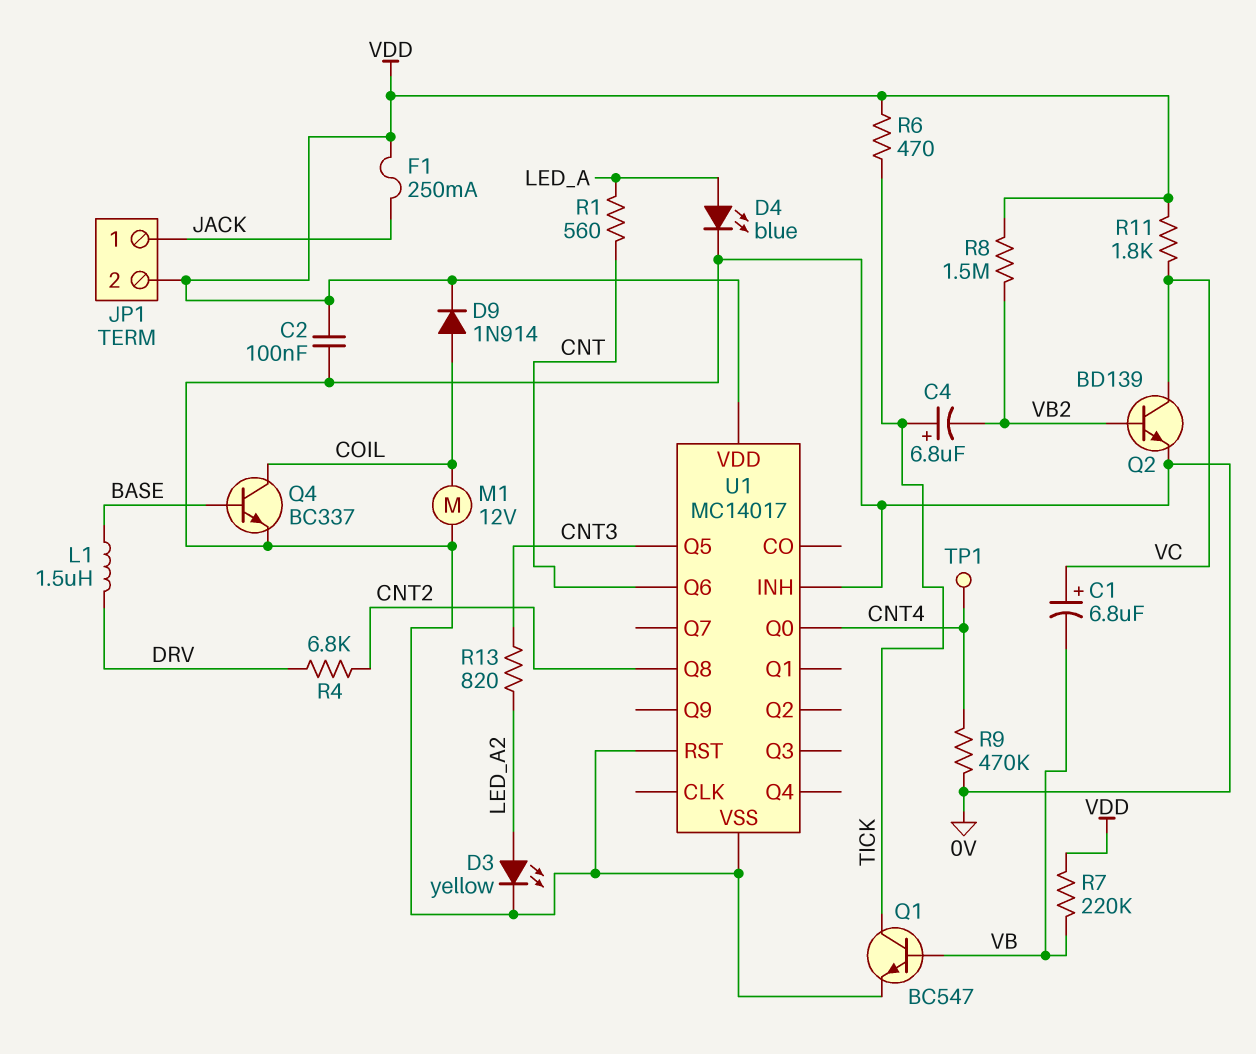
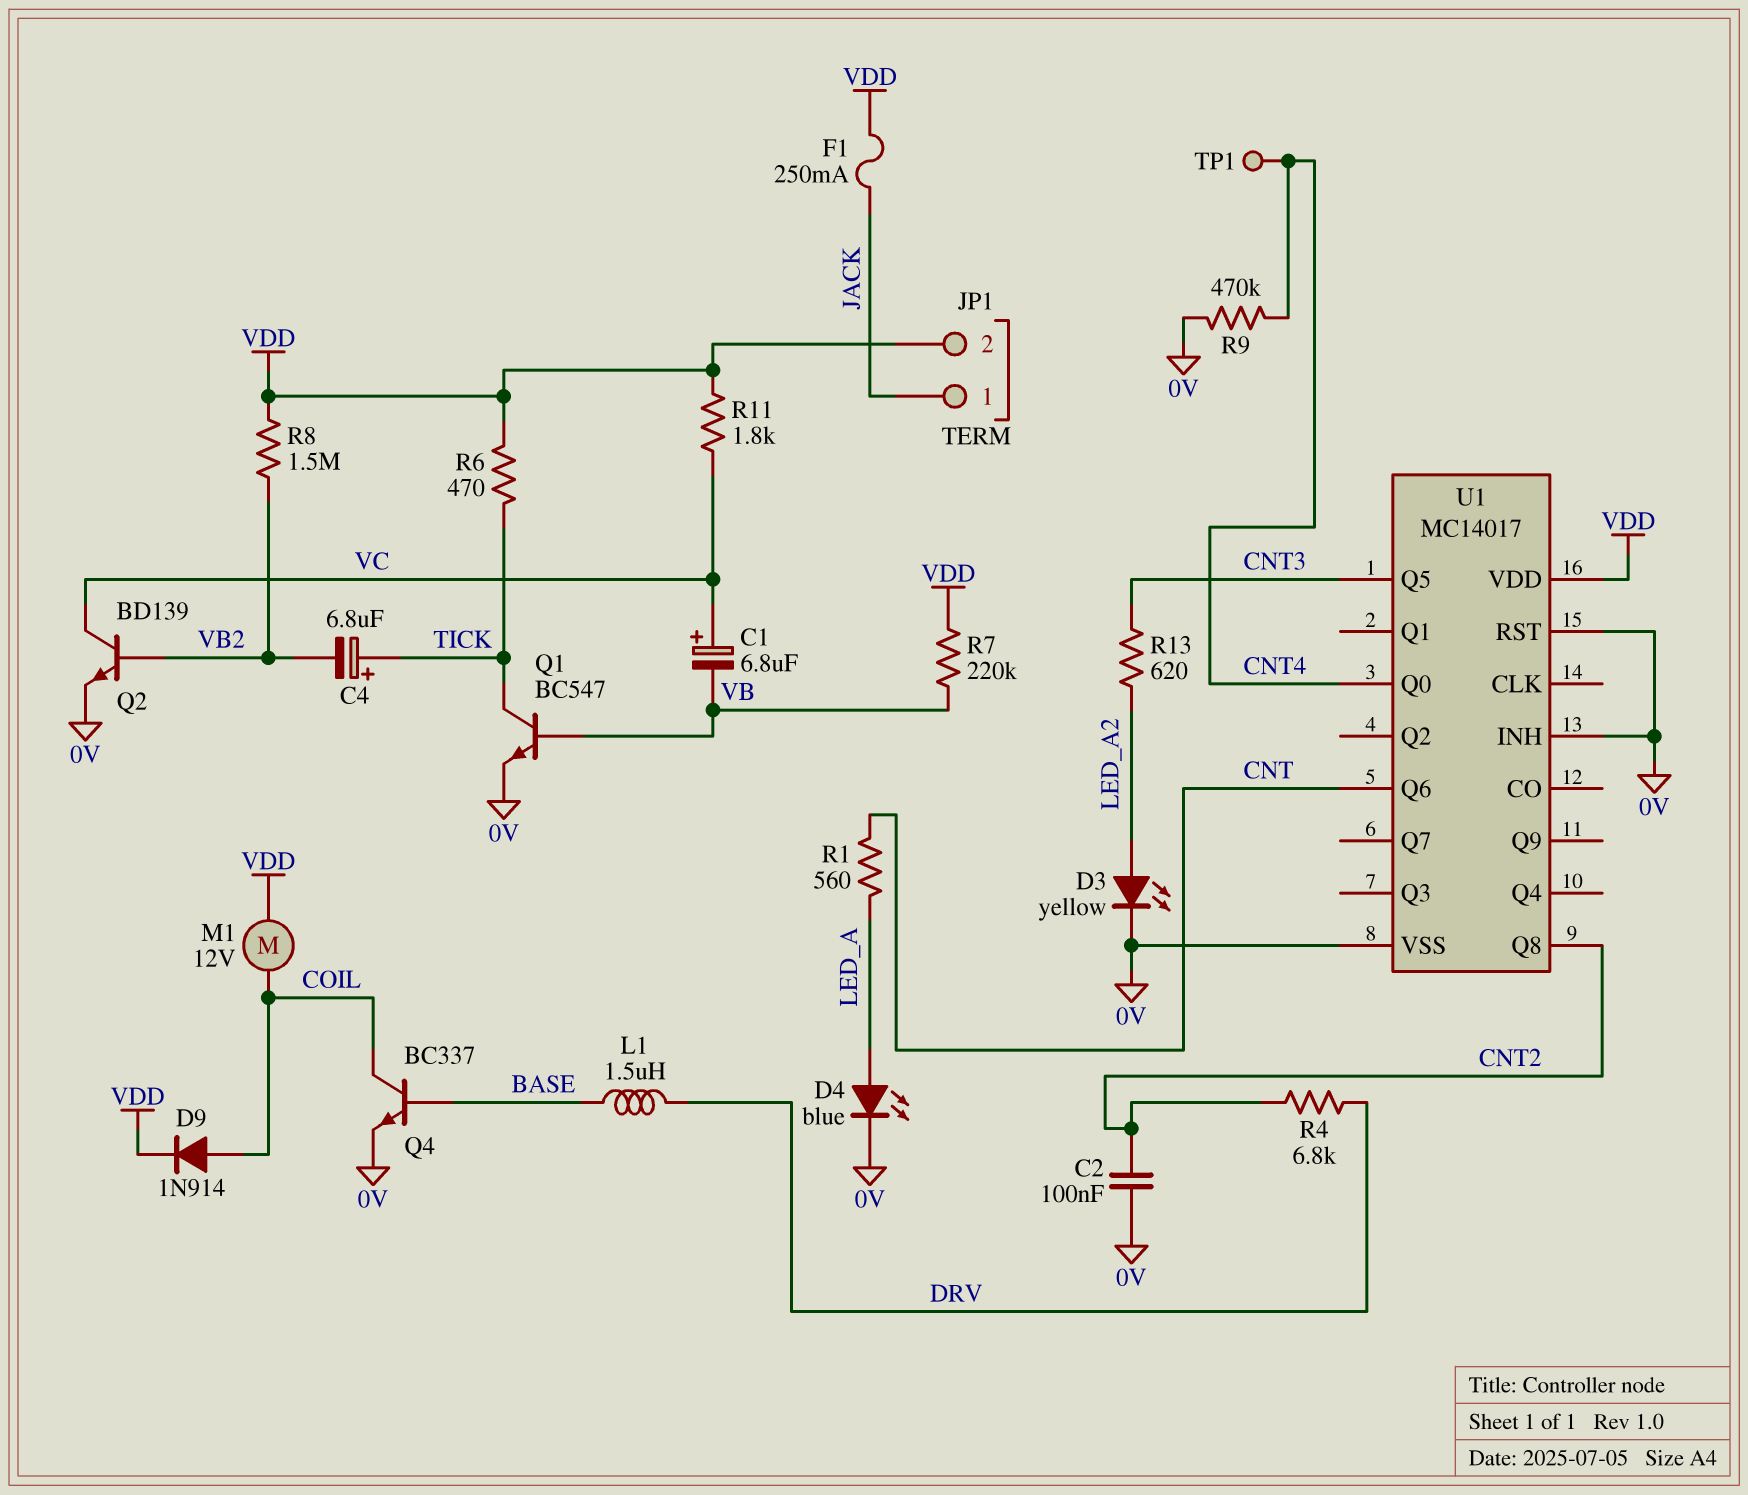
C2: 100nF (0V, VDD) -> 100nF (0V, CNT2)
M1: motor 12V (0V, COIL) -> motor 12V (COIL, VDD)
R13: 820 (CNT3, LED_A2) -> 620 (CNT3, LED_A2)

